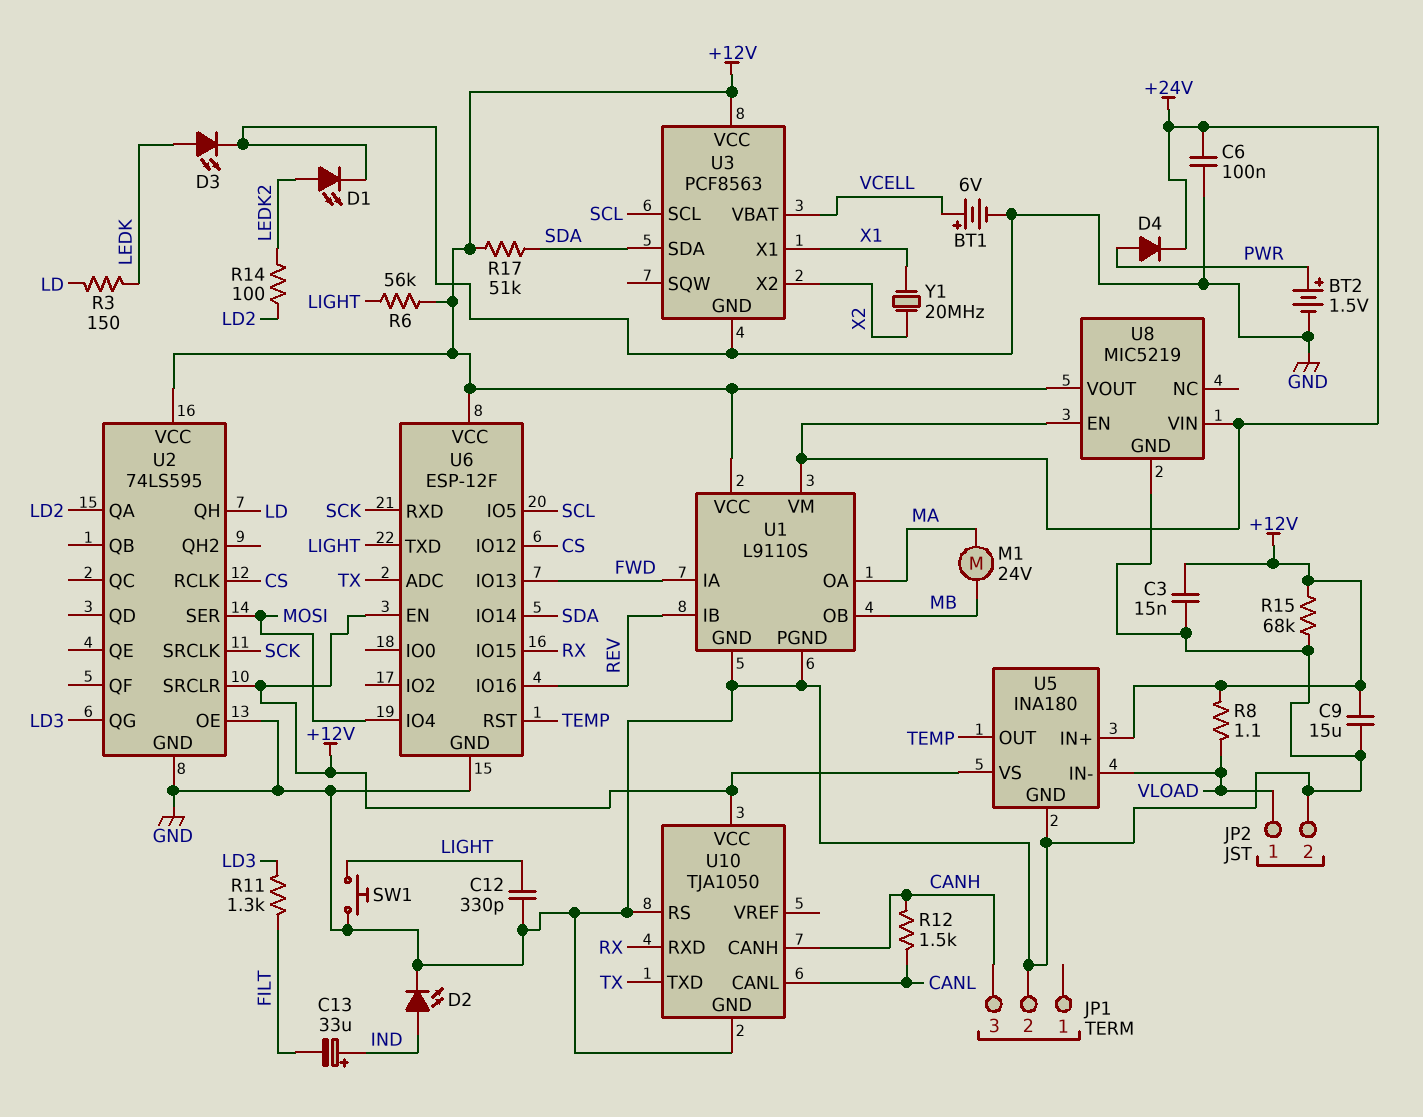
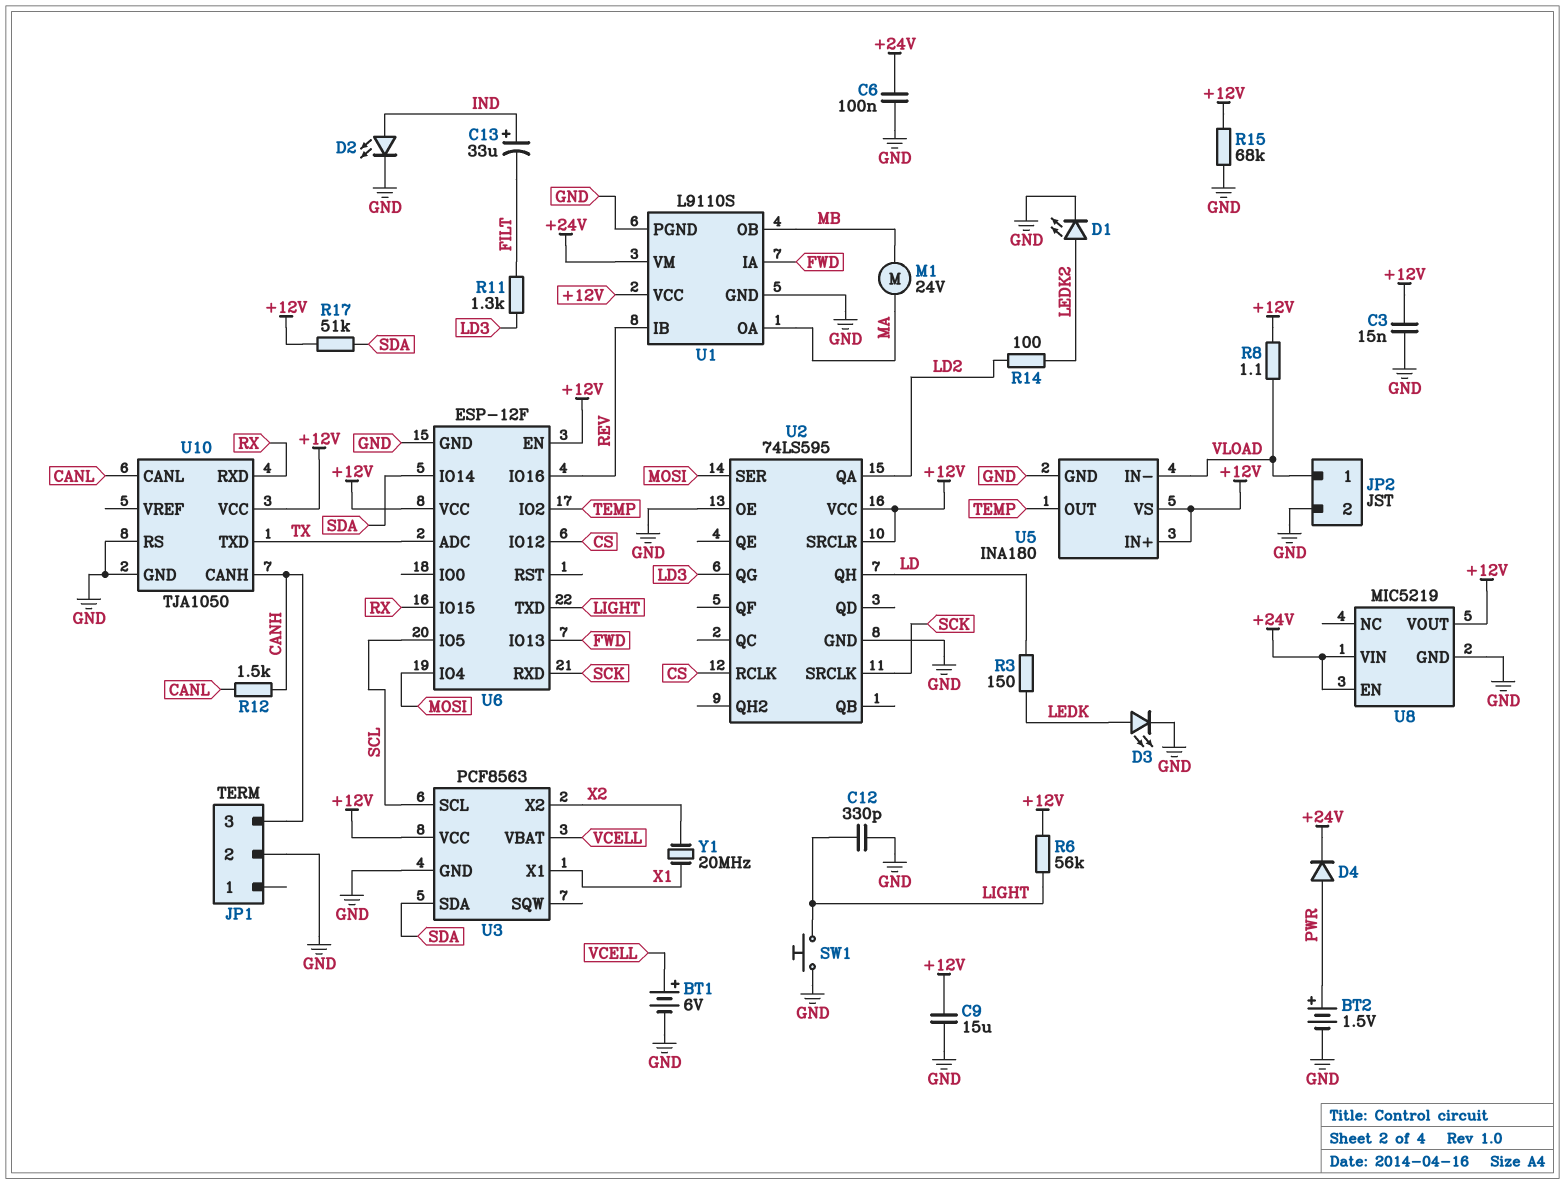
U6 pin IO2: none -> TEMP
U6 pin RST: TEMP -> none

